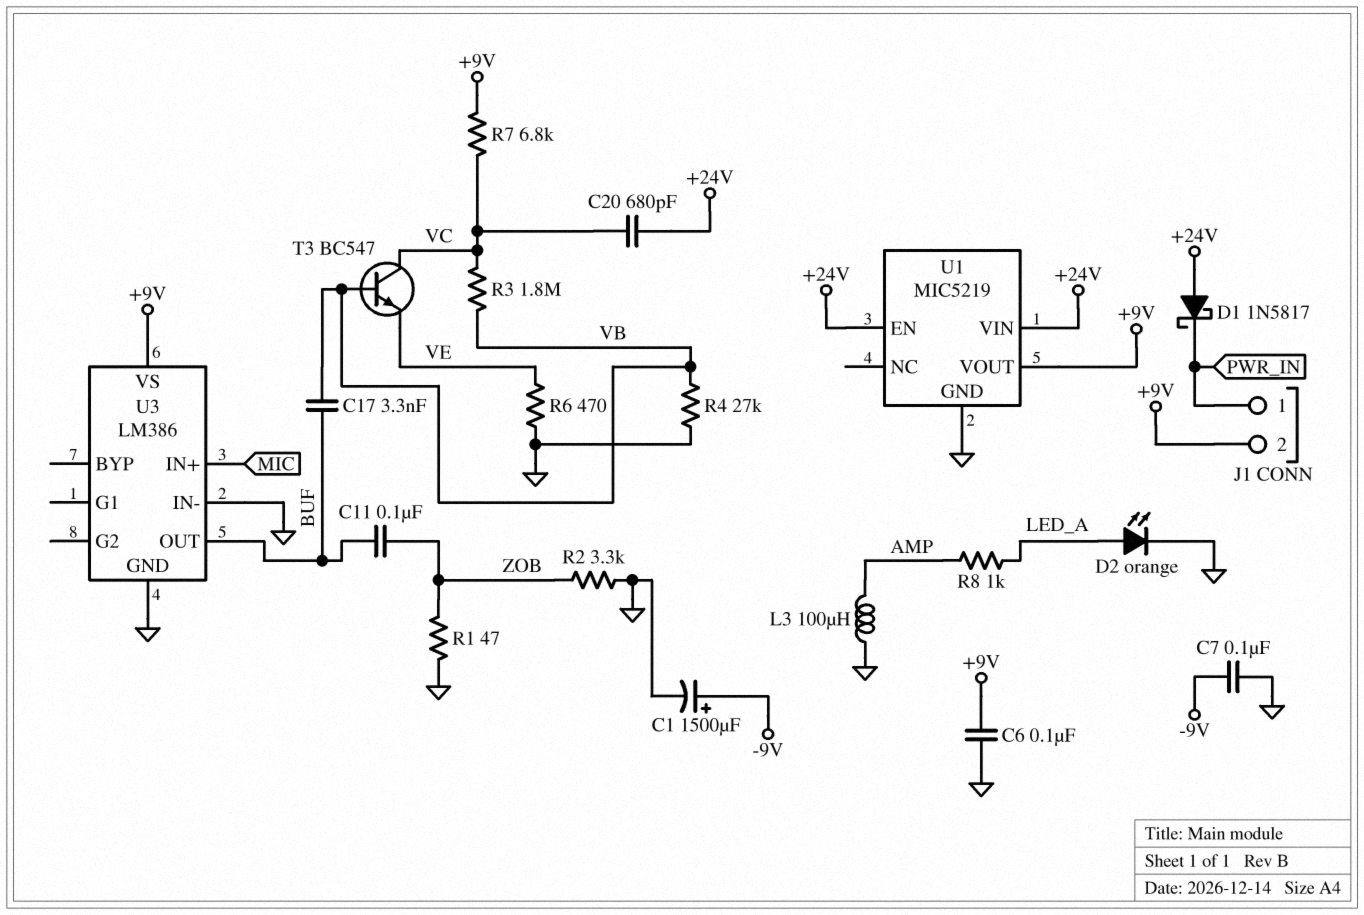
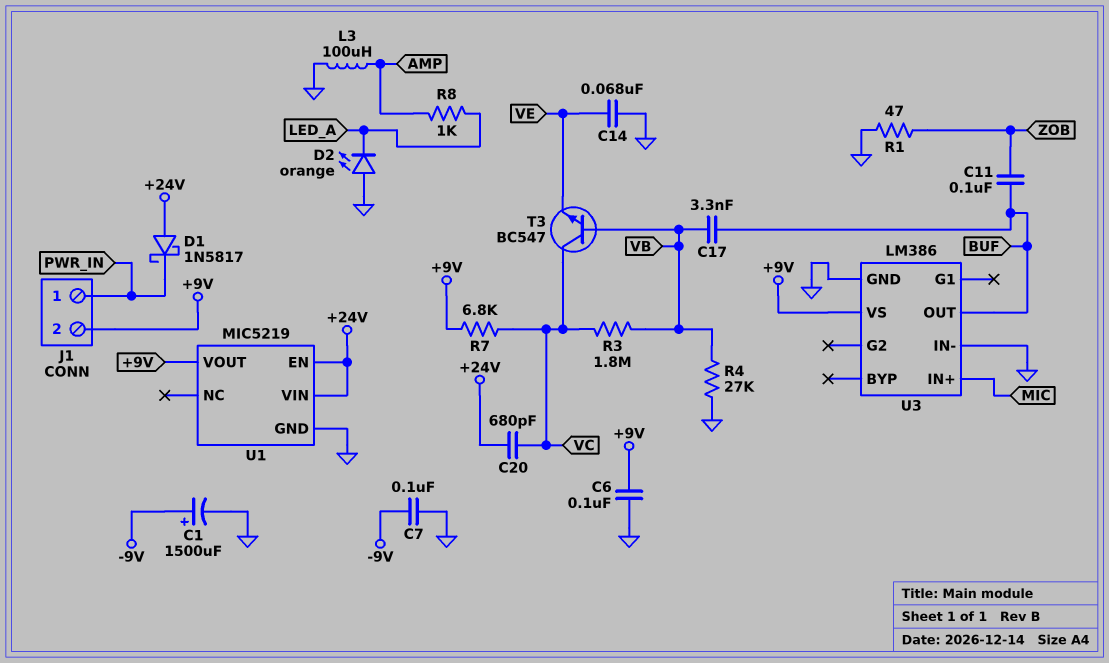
C14: none -> 68nF (GND, VE)
D2: LED orange (A LED_A, K GND) -> LED orange (A GND, K LED_A)
R2: 3.3k (GND, ZOB) -> none
R6: 470 (GND, VE) -> none

